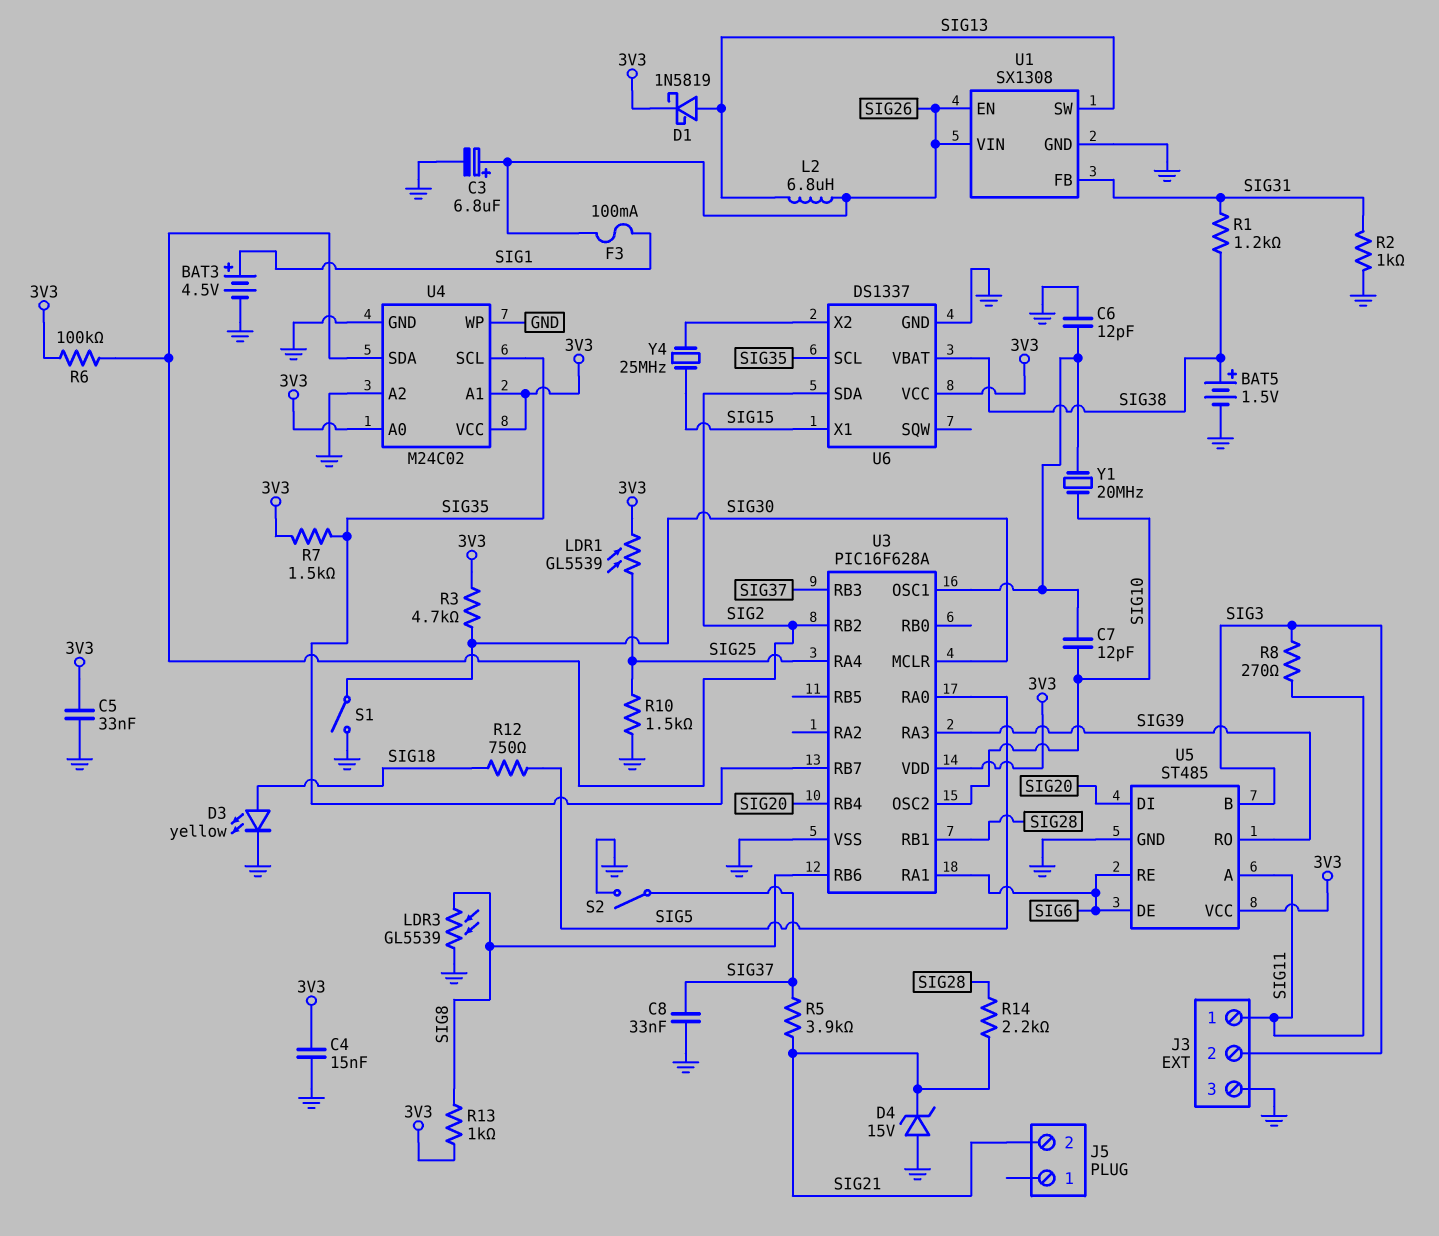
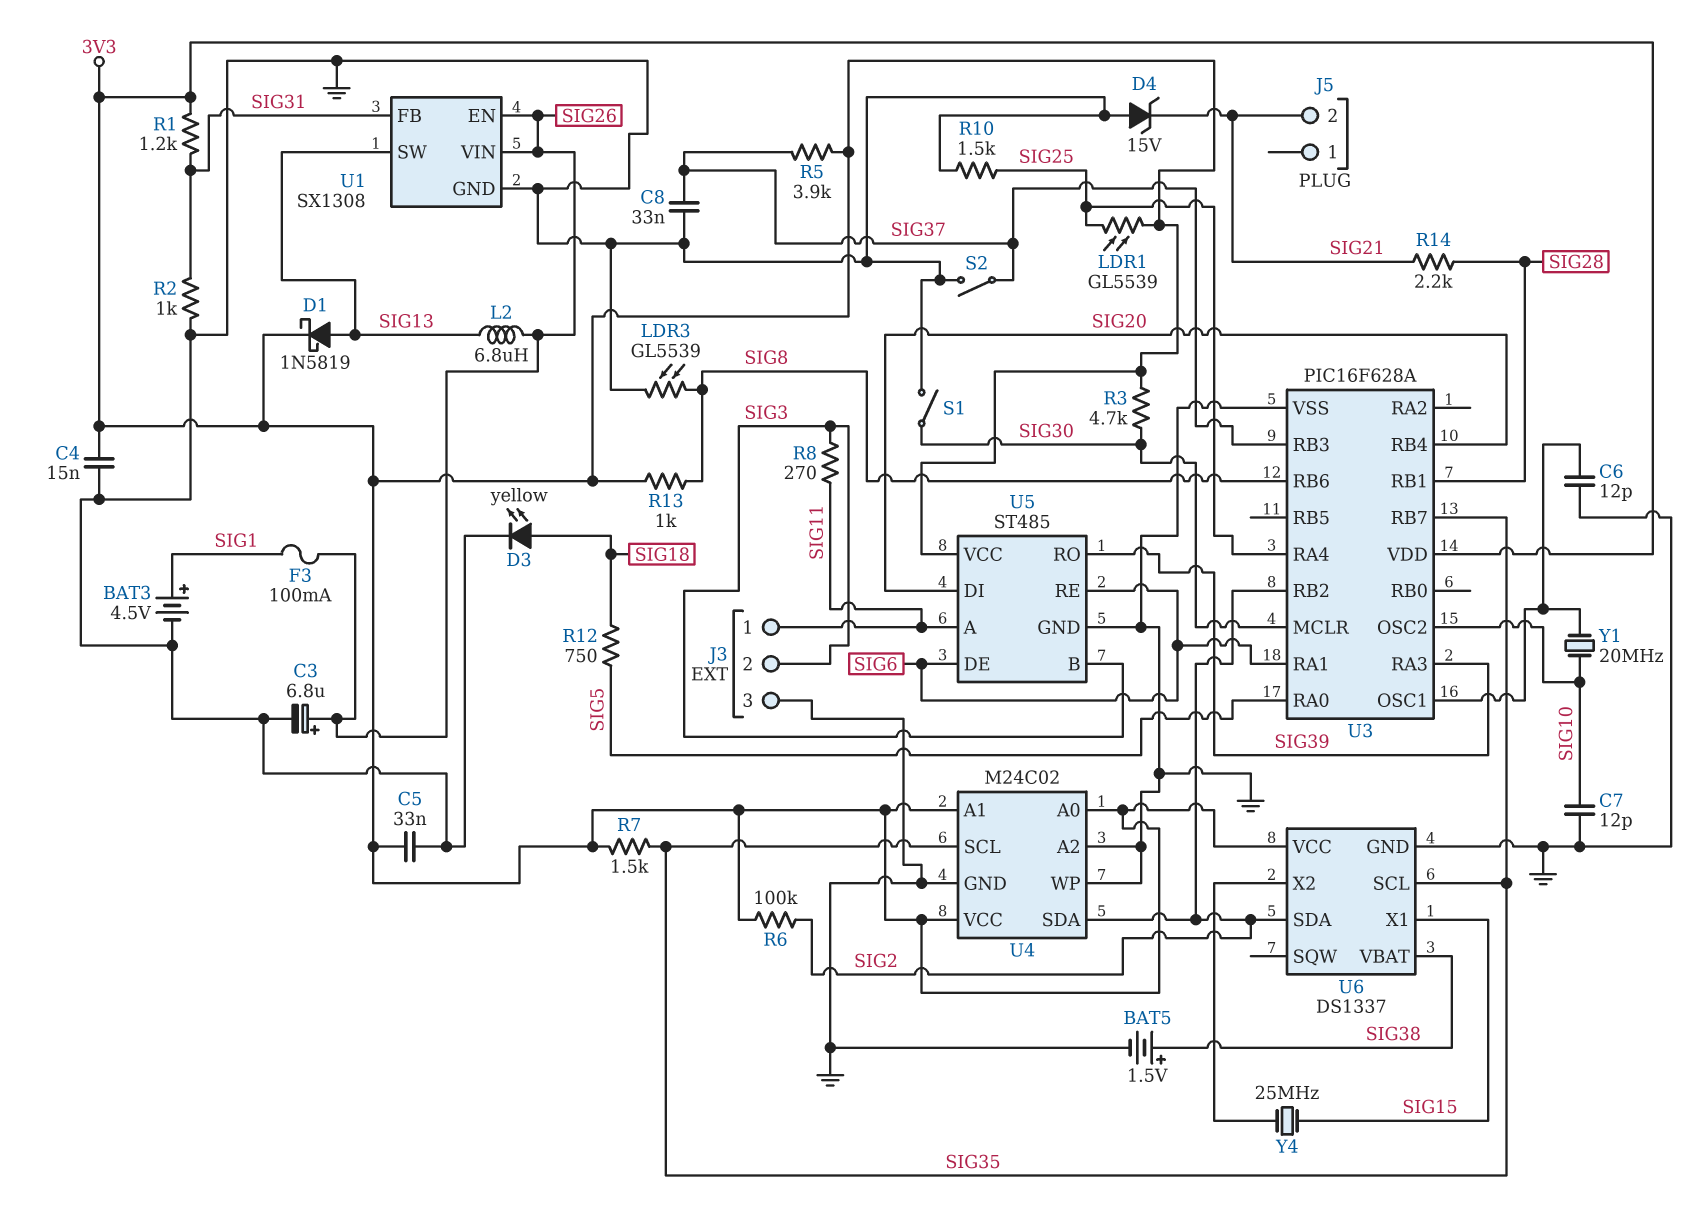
C7: 12pF (SIG10, U3/OSC1) -> 12pF (GND, SIG10)
R1: 1.2k (SIG31, SIG38) -> 1.2k (3V3, SIG31)
R5: 3.9k (SIG21, SIG37) -> 3.9k (3V3, SIG37)

